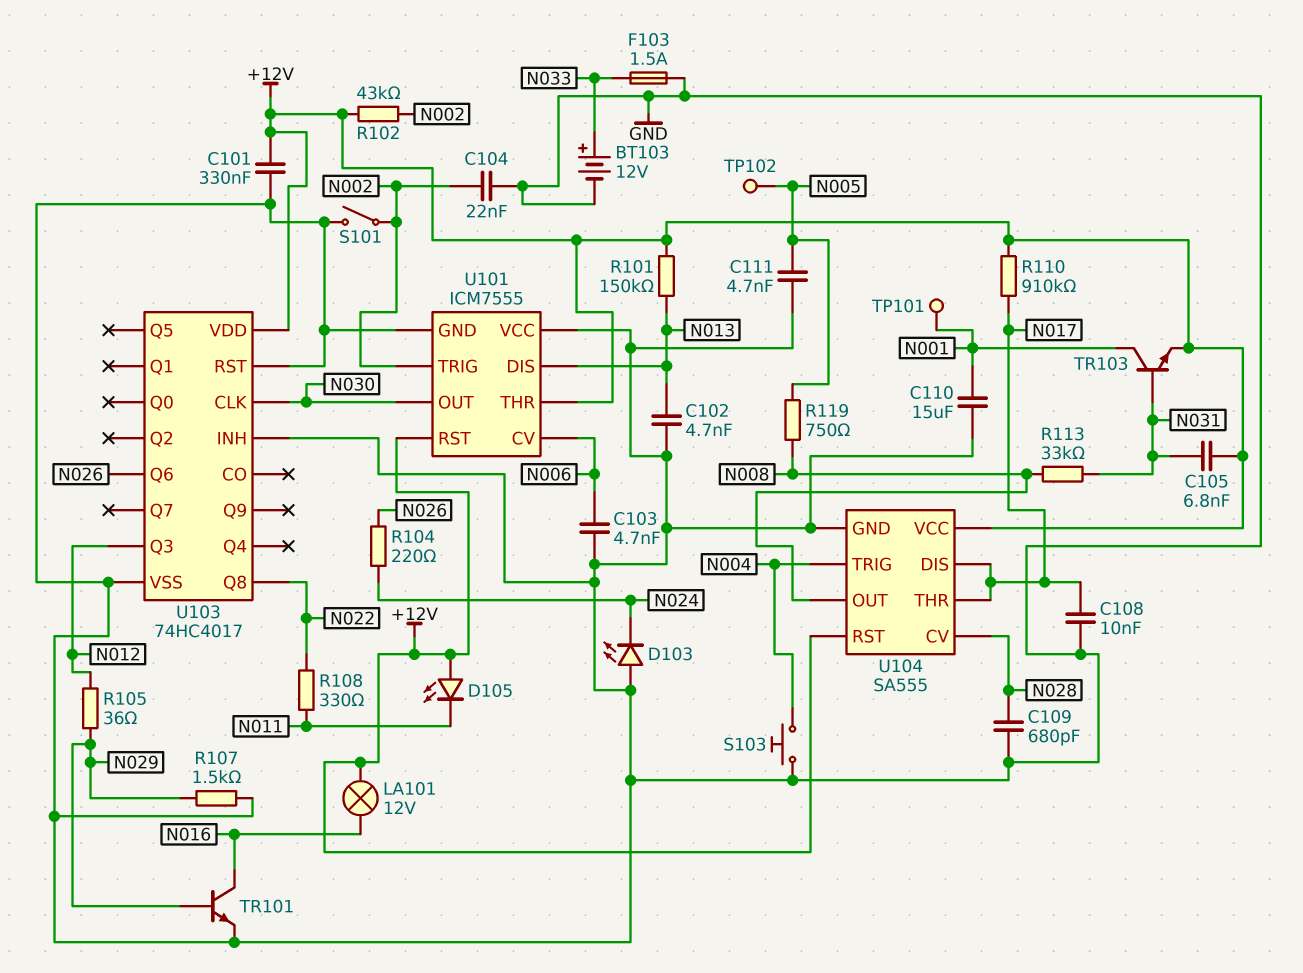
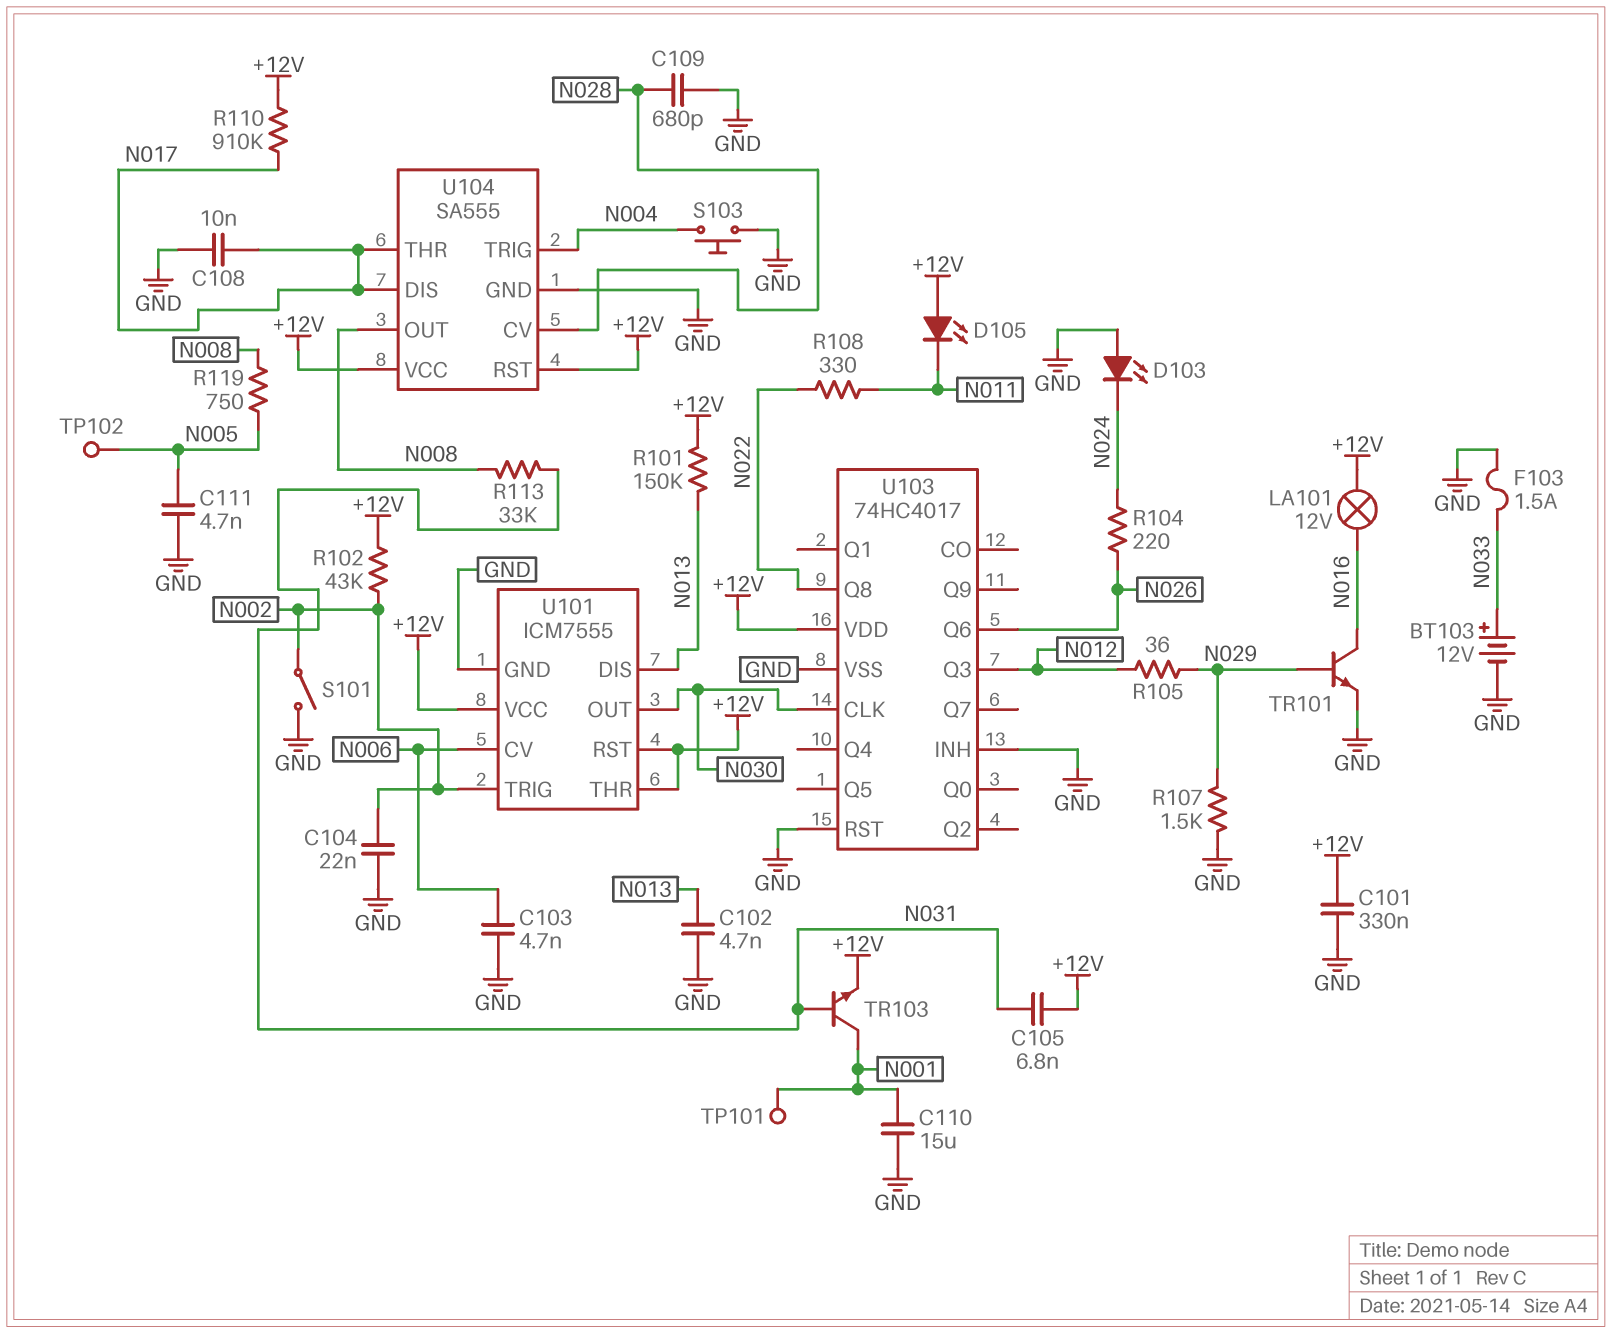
U101 pin VCC: GND -> +12V

